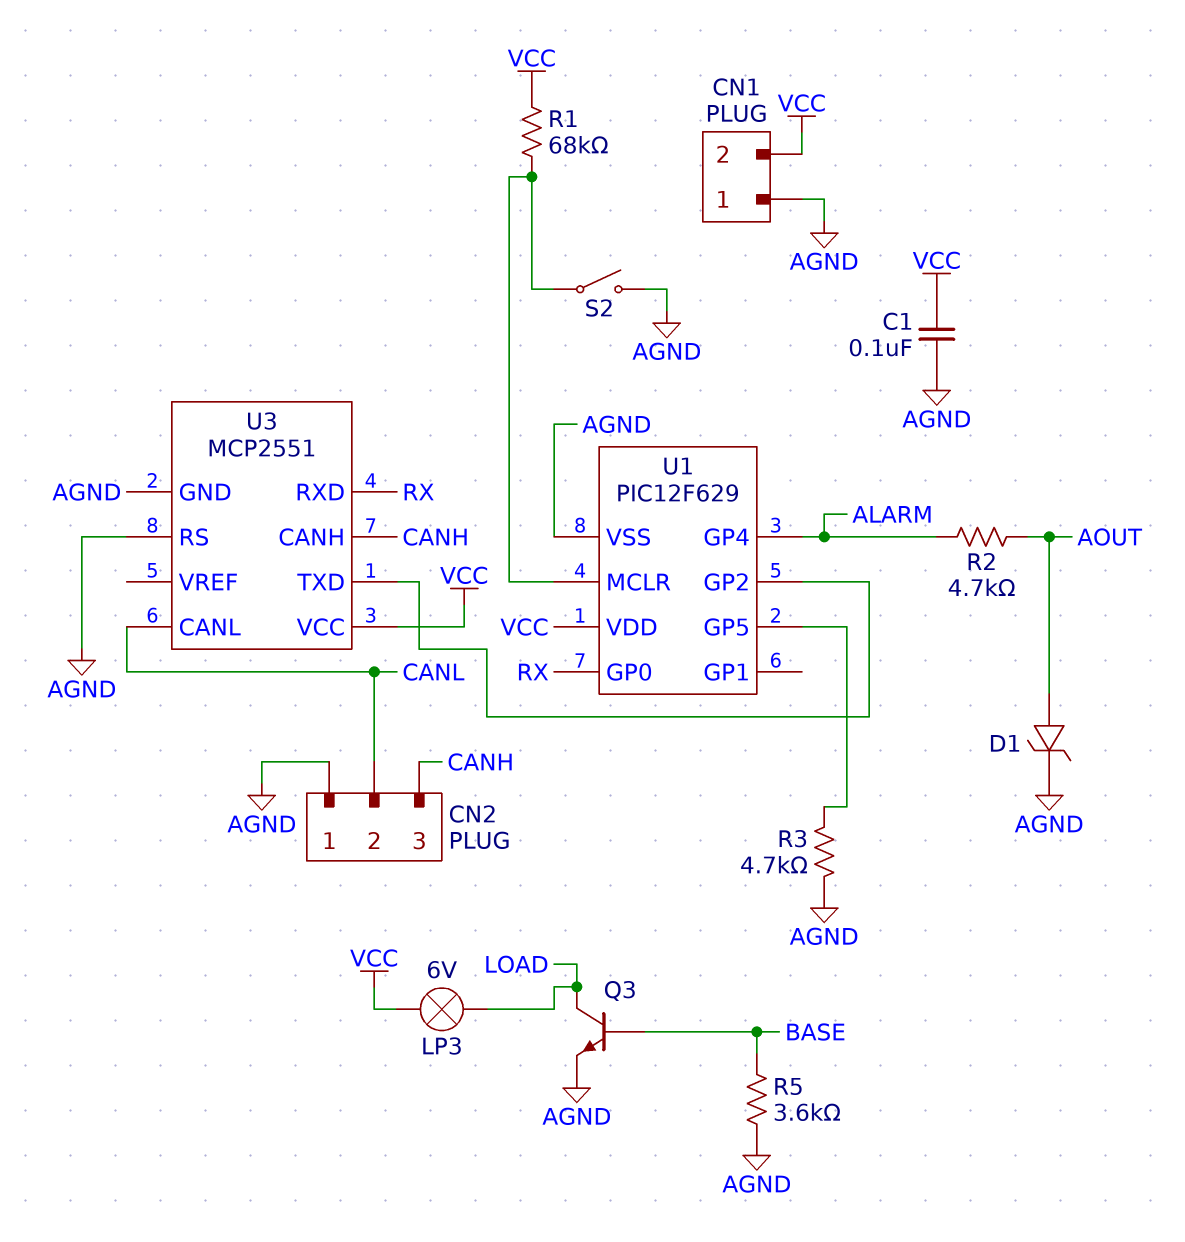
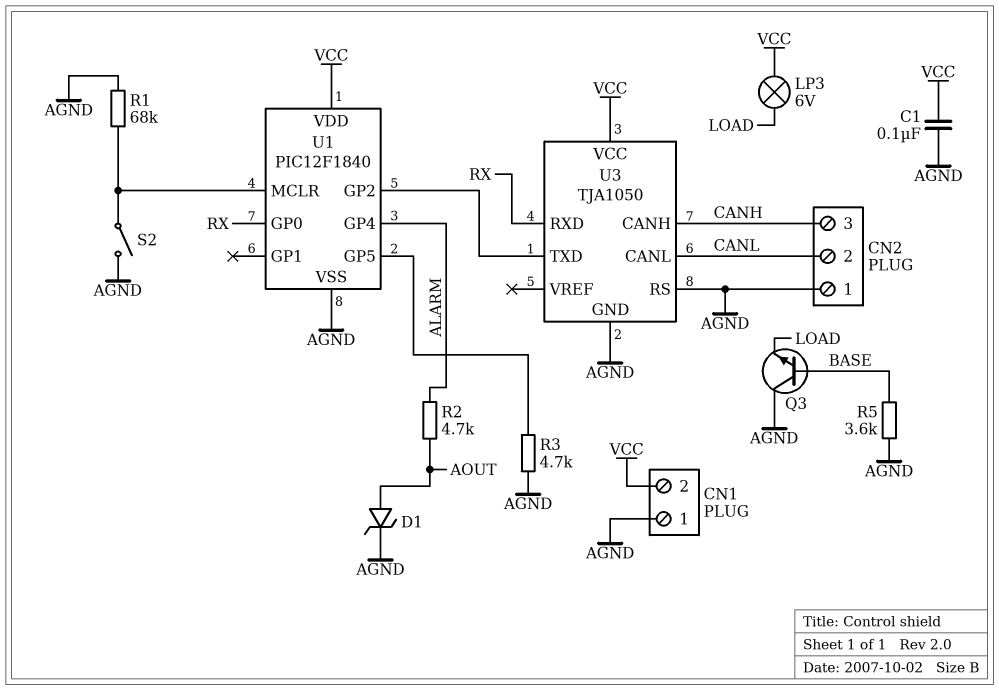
Q3: NPN (B BASE, C LOAD, E AGND) -> NPN (B BASE, C AGND, E LOAD)
R1: 68k (U1/MCLR, VCC) -> 68k (AGND, U1/MCLR)
U1: PIC12F629 -> PIC12F1840
U3: MCP2551 -> TJA1050

